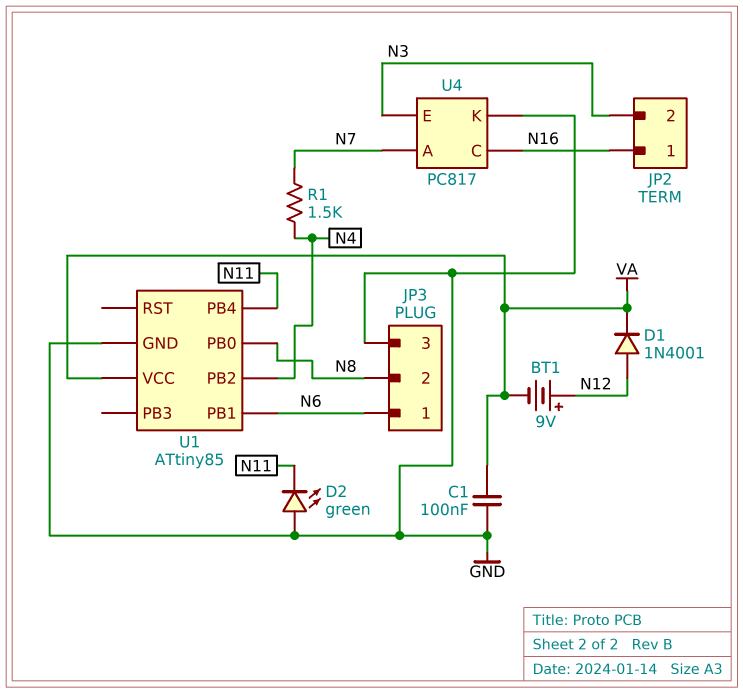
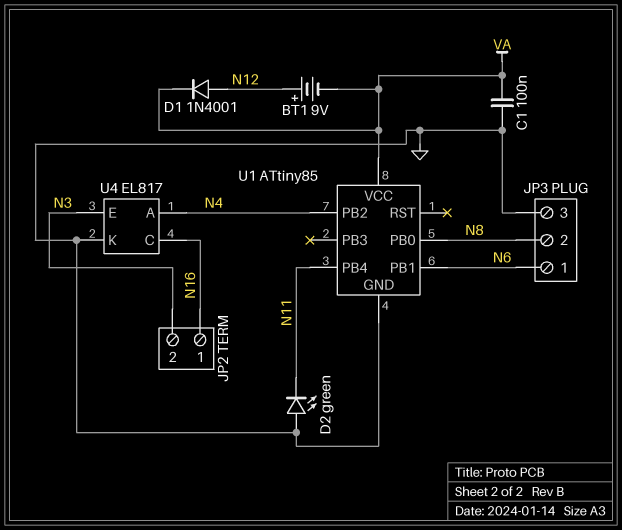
R1: 1.5k (N4, N7) -> none
U4: PC817 -> EL817
U4 pin A: N7 -> N4

